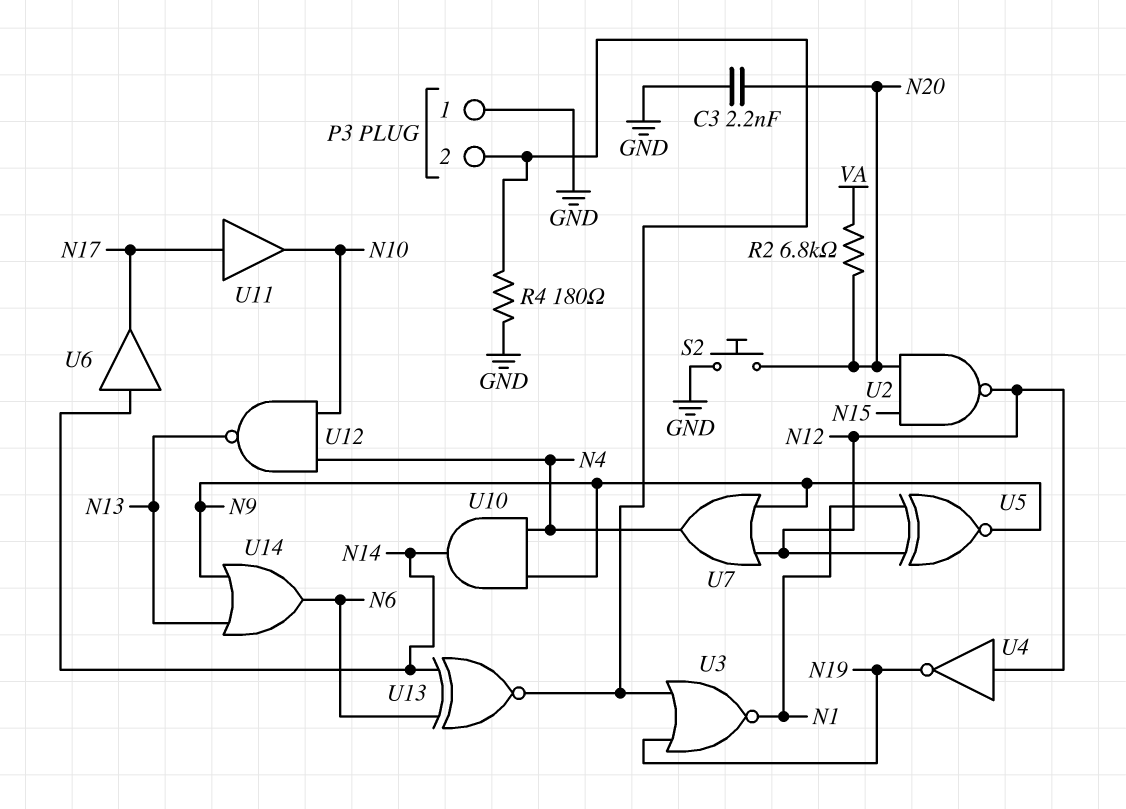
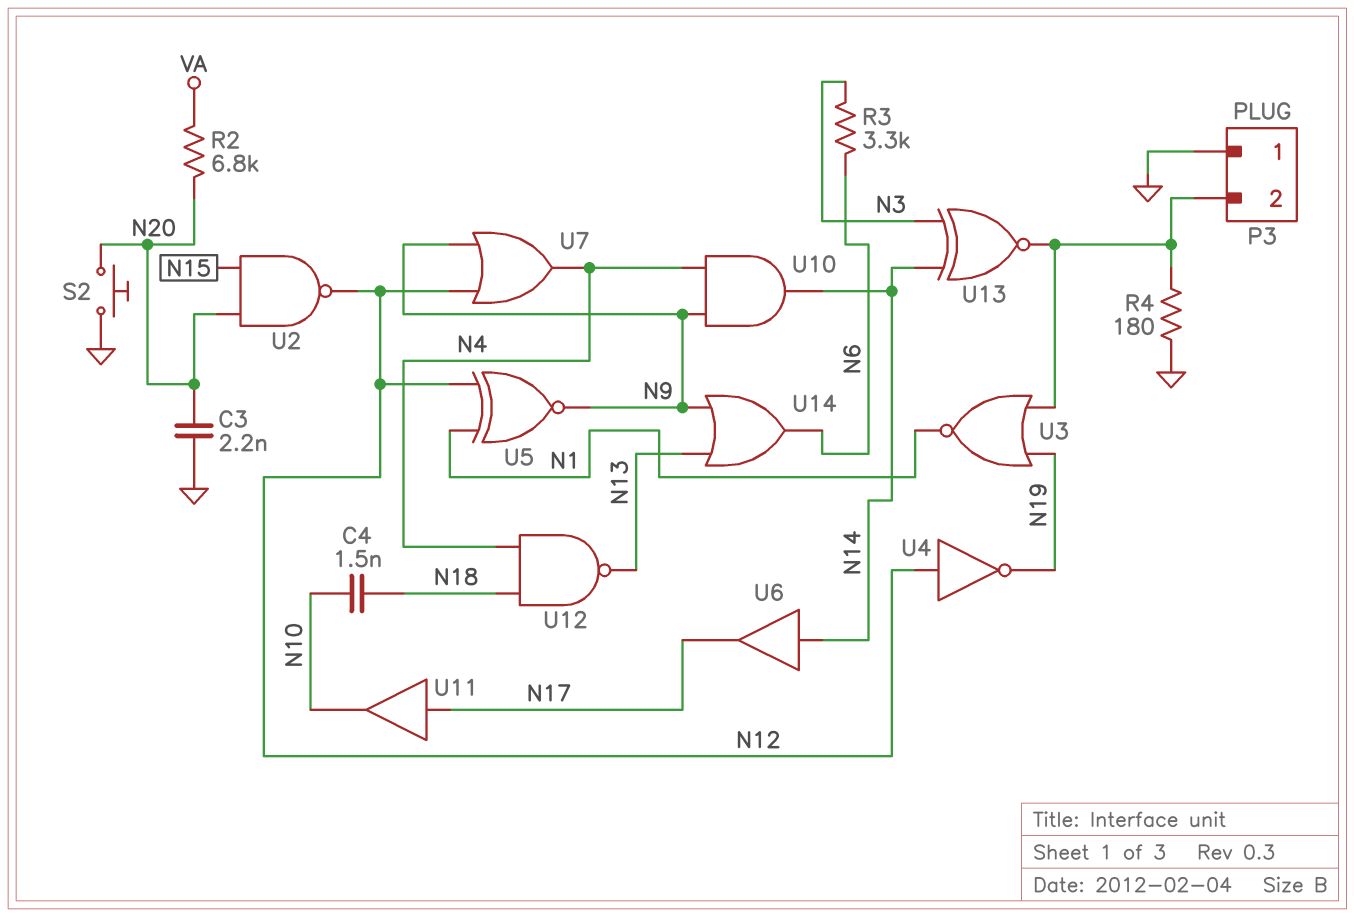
C4: none -> 1.5nF (N10, N18)
R3: none -> 3.3k (N3, N6)
U12: NAND (in N4, in N10, out N13) -> NAND (in N4, in N18, out N13)
U13: XNOR (in N6, in N14, out P3/2) -> XNOR (in N3, in N14, out P3/2)

